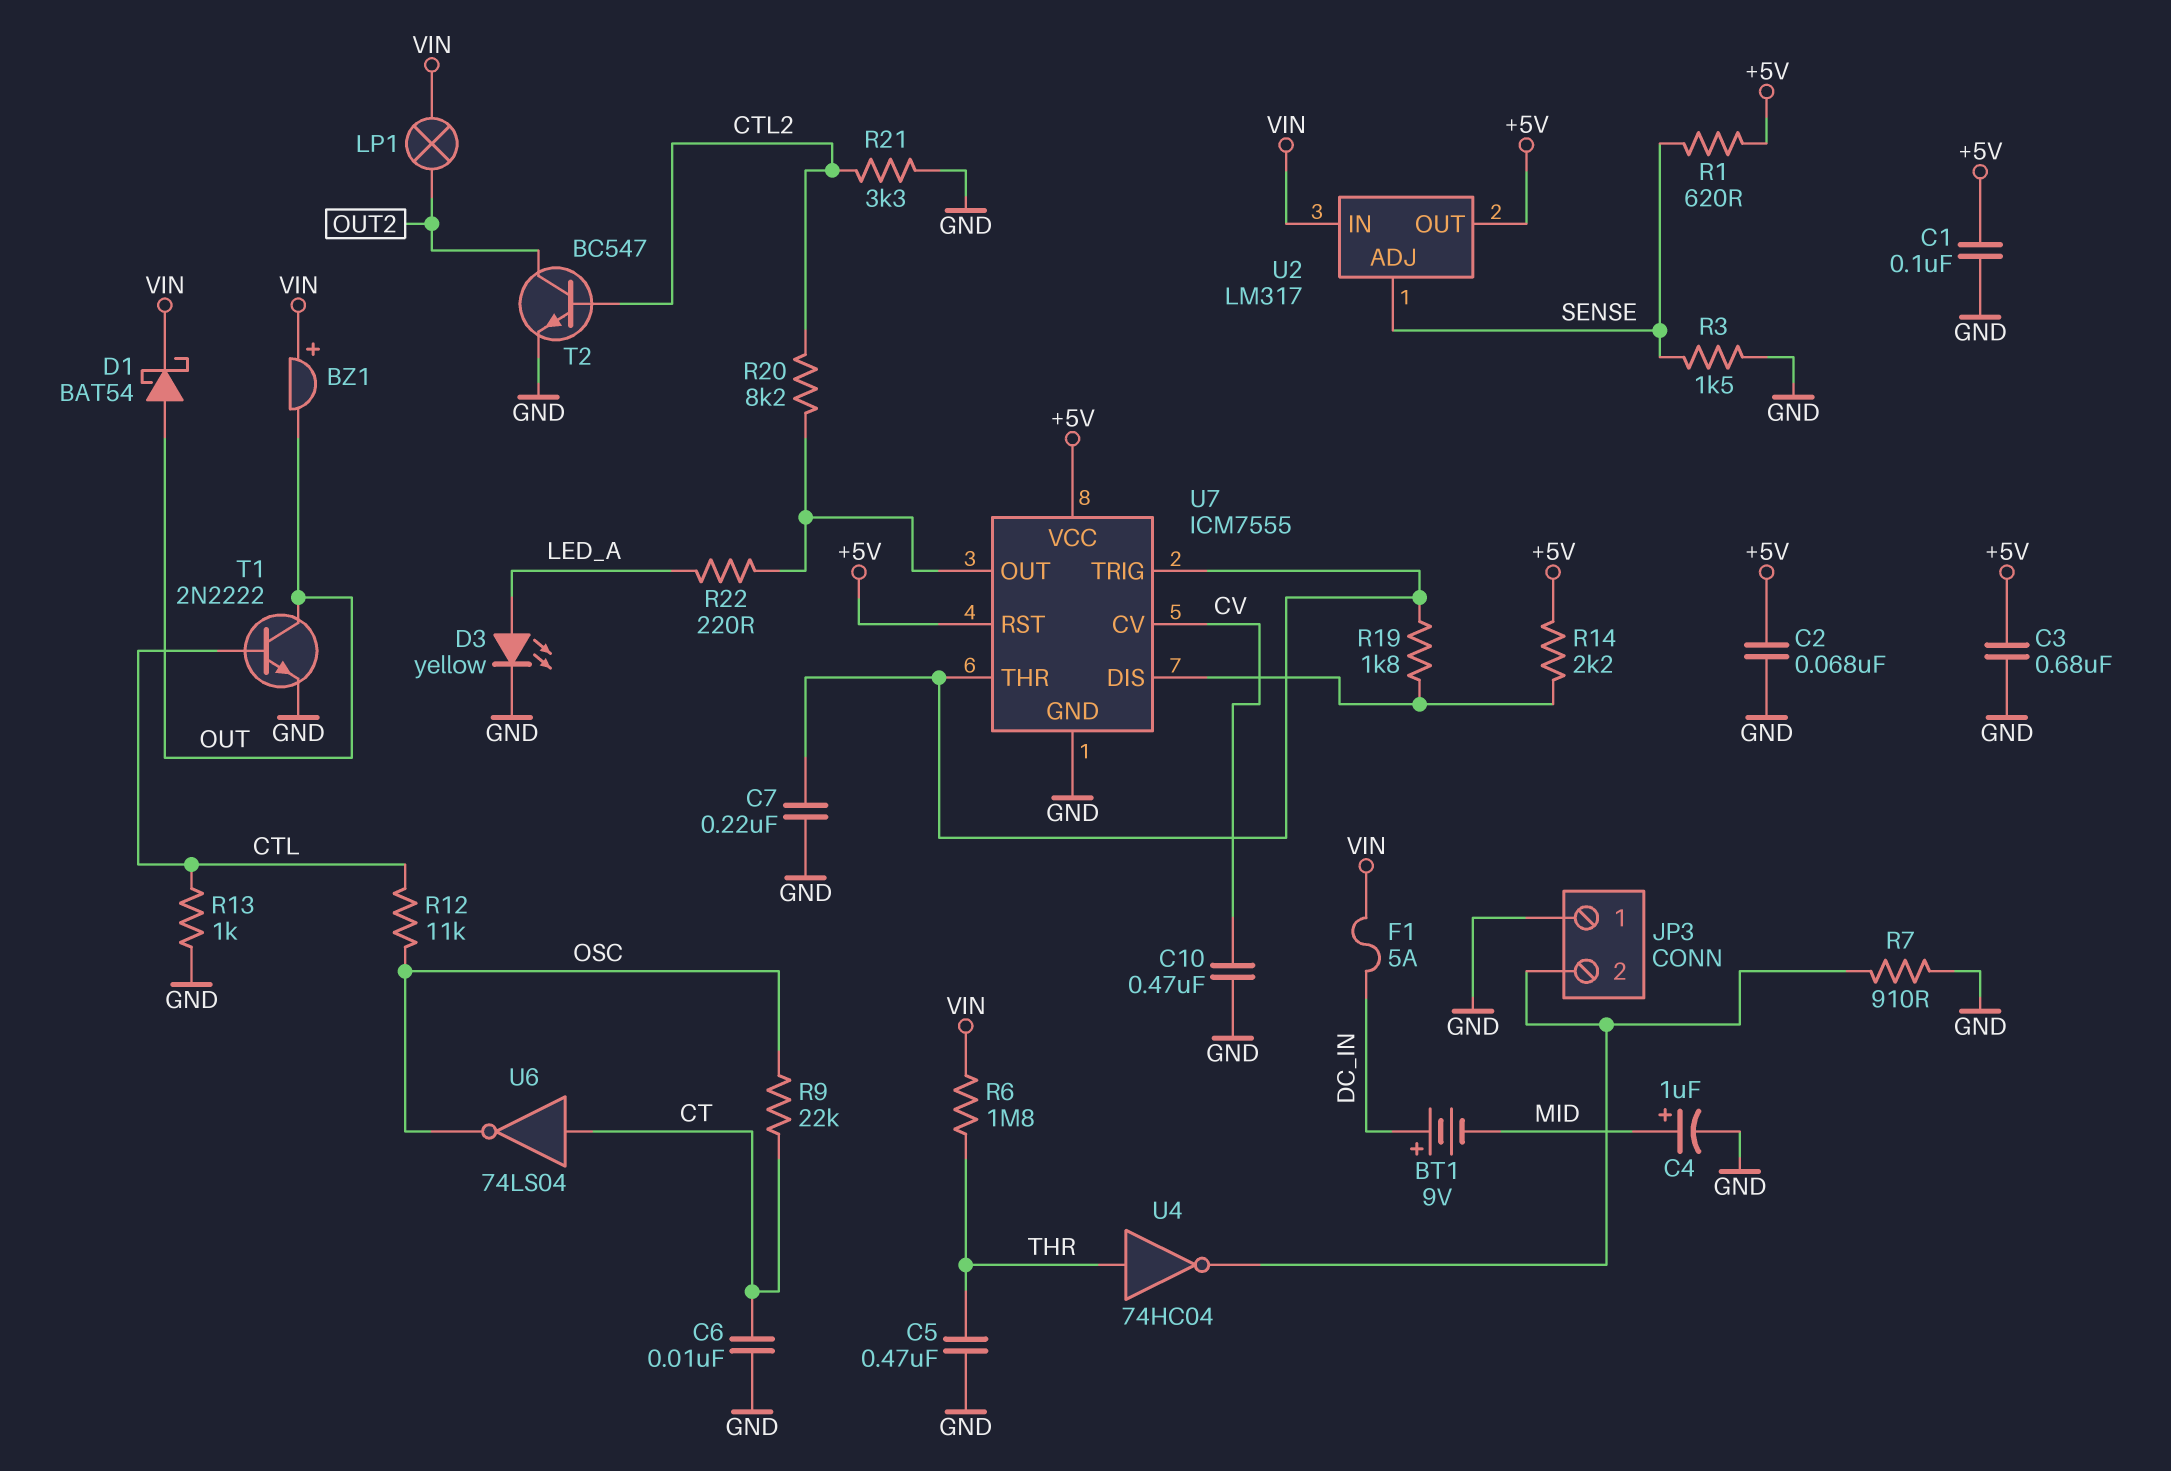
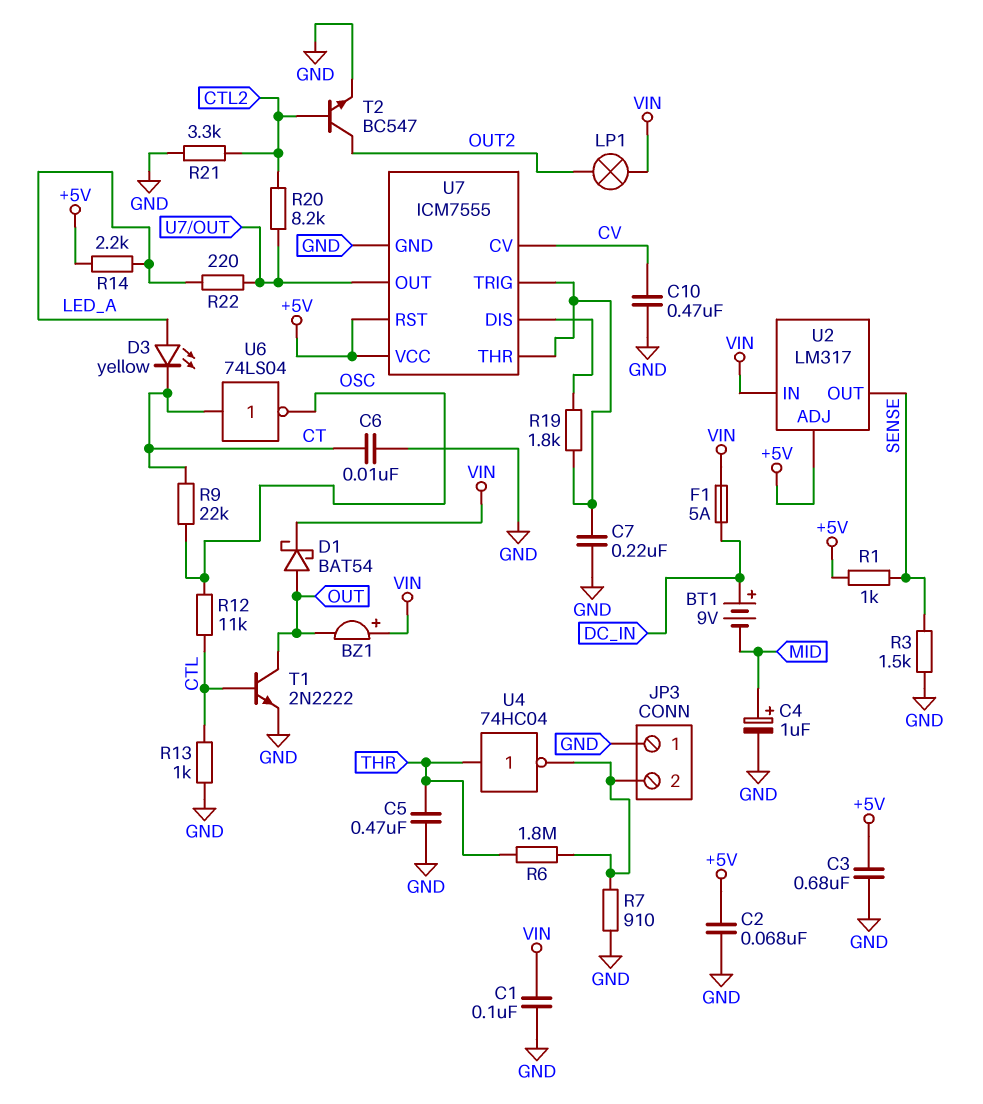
C1: 100nF (+5V, GND) -> 100nF (GND, VIN)
D3: LED yellow (A LED_A, K GND) -> LED yellow (A LED_A, K CT)
R1: 620 (+5V, SENSE) -> 1k (+5V, SENSE)
R6: 1.8M (THR, VIN) -> 1.8M (JP3/2, THR)
R14: 2.2k (+5V, U7/DIS) -> 2.2k (+5V, LED_A)
U2 pin ADJ: SENSE -> +5V
U2 pin OUT: +5V -> SENSE

